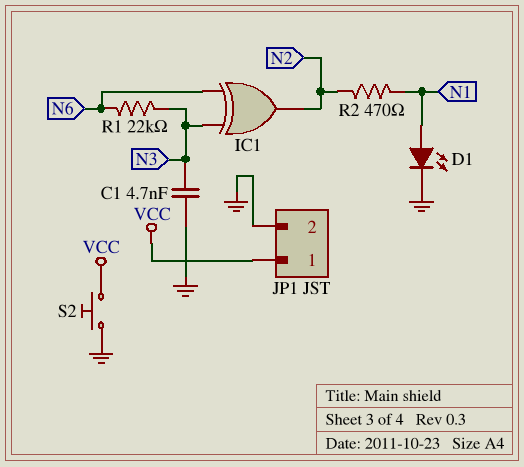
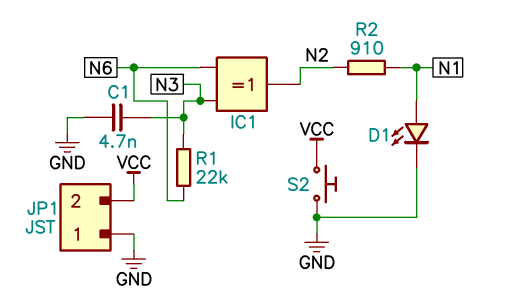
JP1 pin 1: VCC -> GND
JP1 pin 2: GND -> VCC
R2: 470 (N1, N2) -> 910 (N1, N2)

